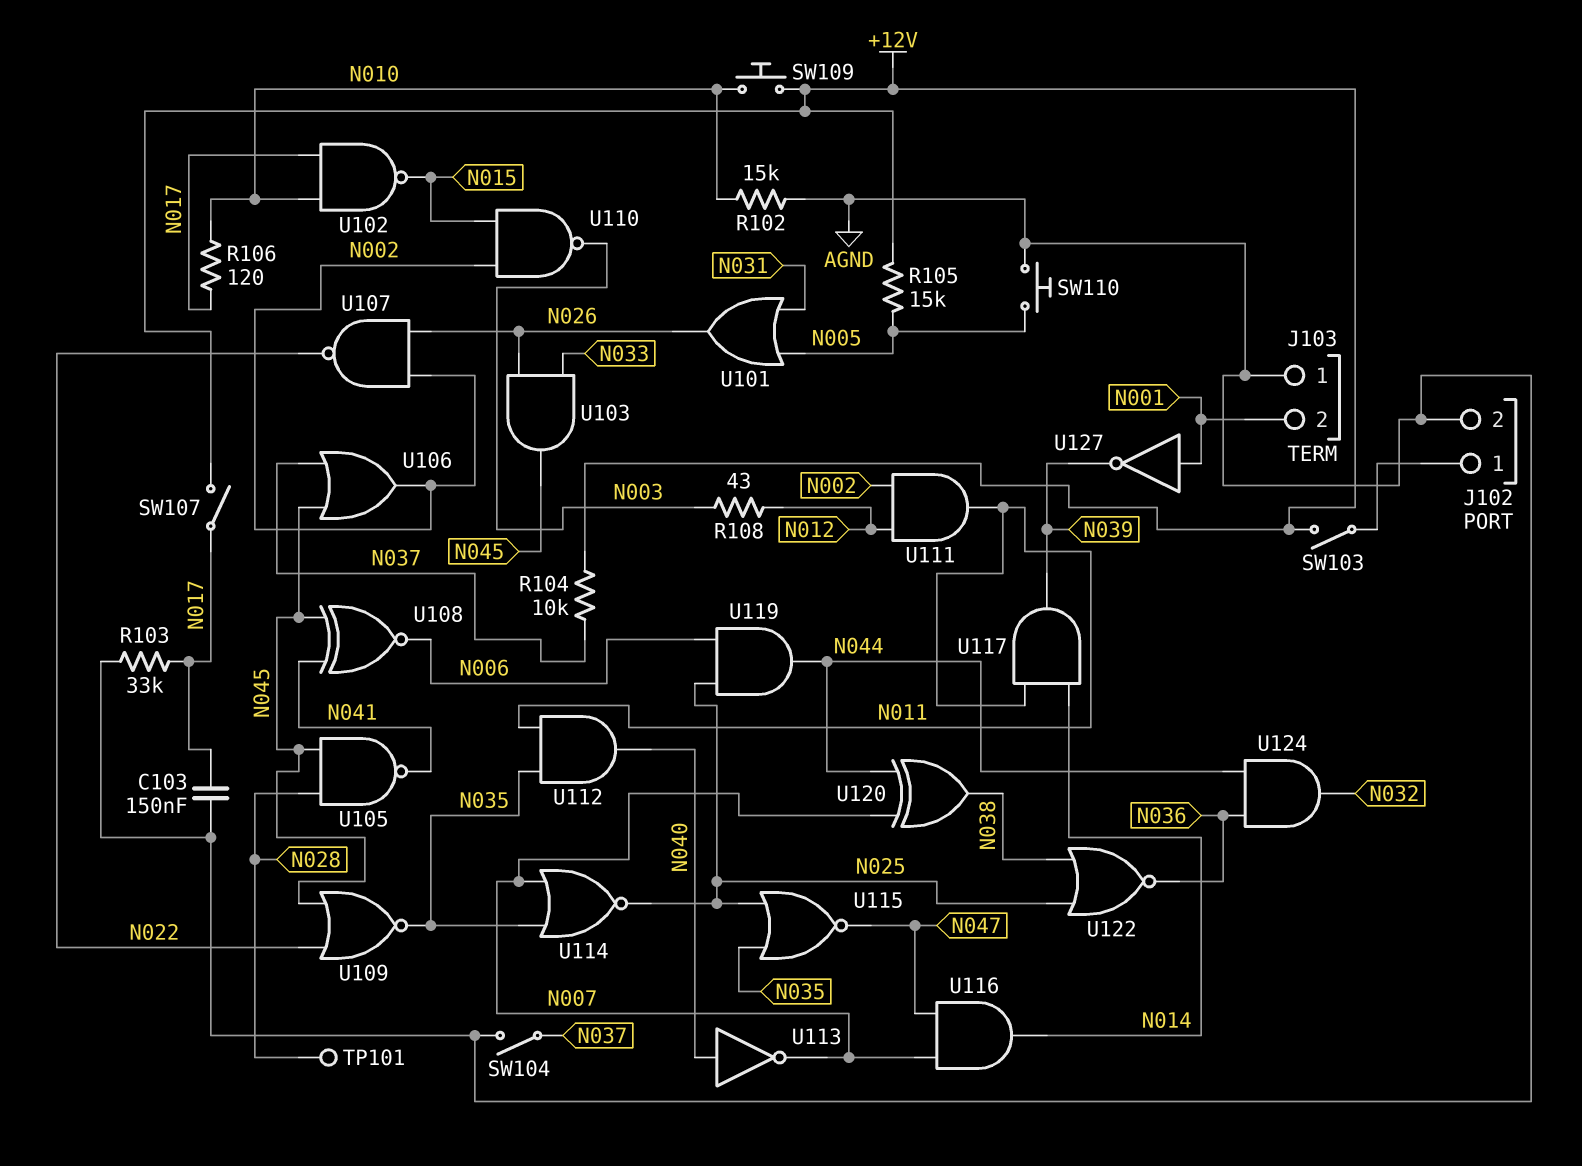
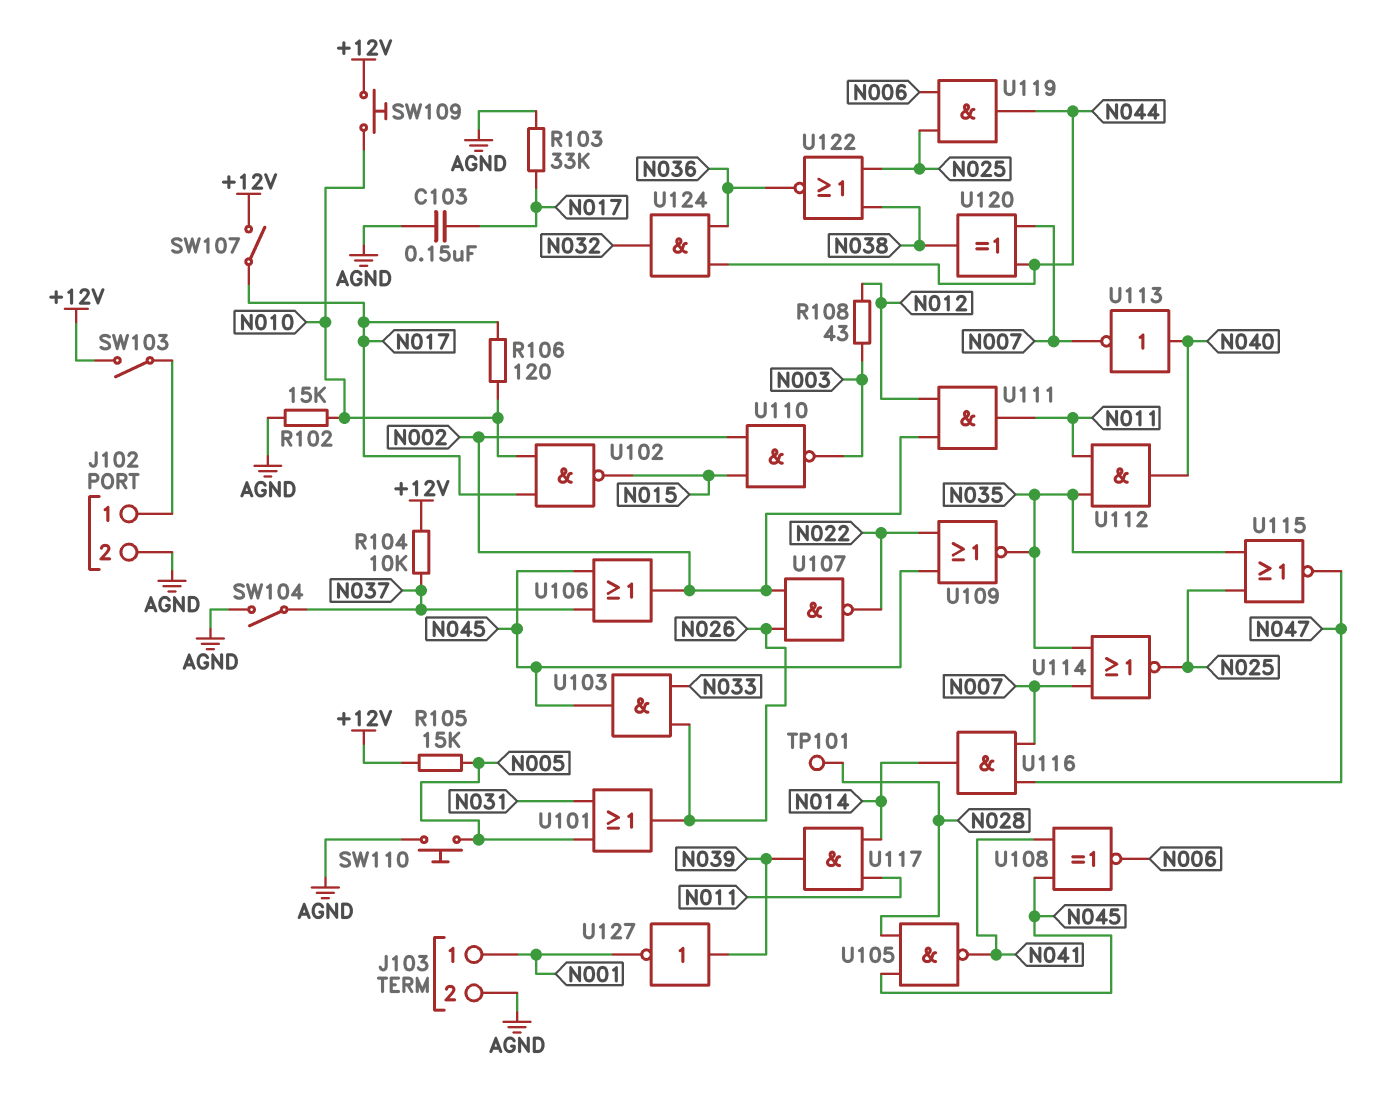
J103 pin 1: AGND -> N001
J103 pin 2: N001 -> AGND
U127: NOT (in N001, out N039) -> NOT (in N039, out N001)

